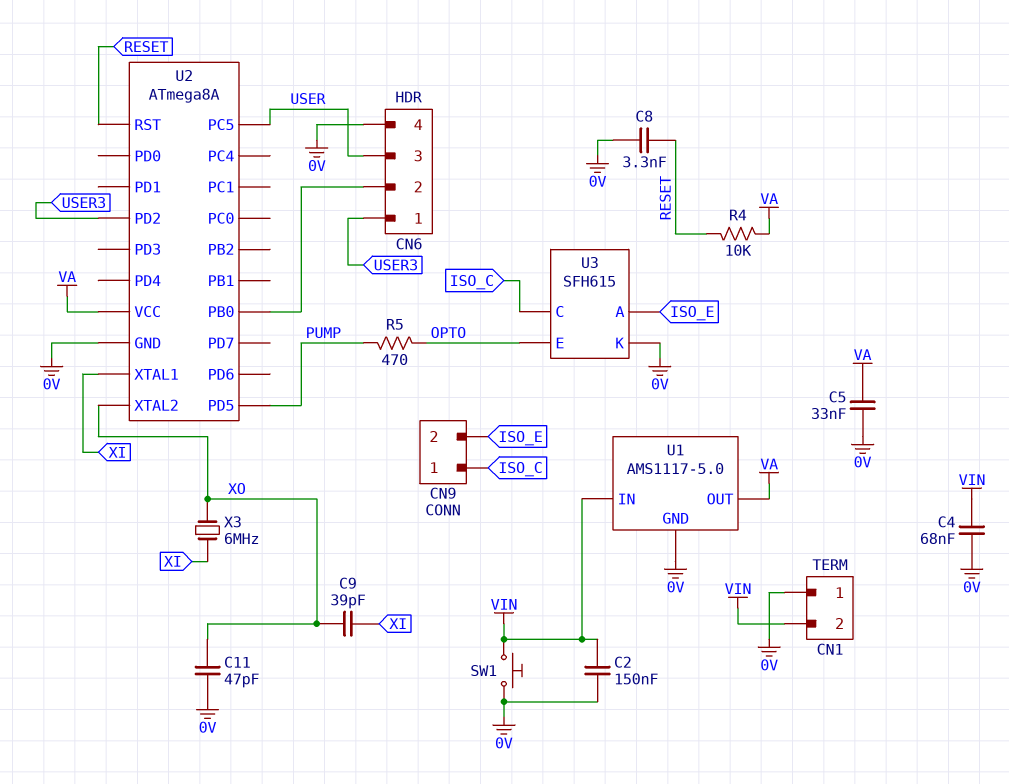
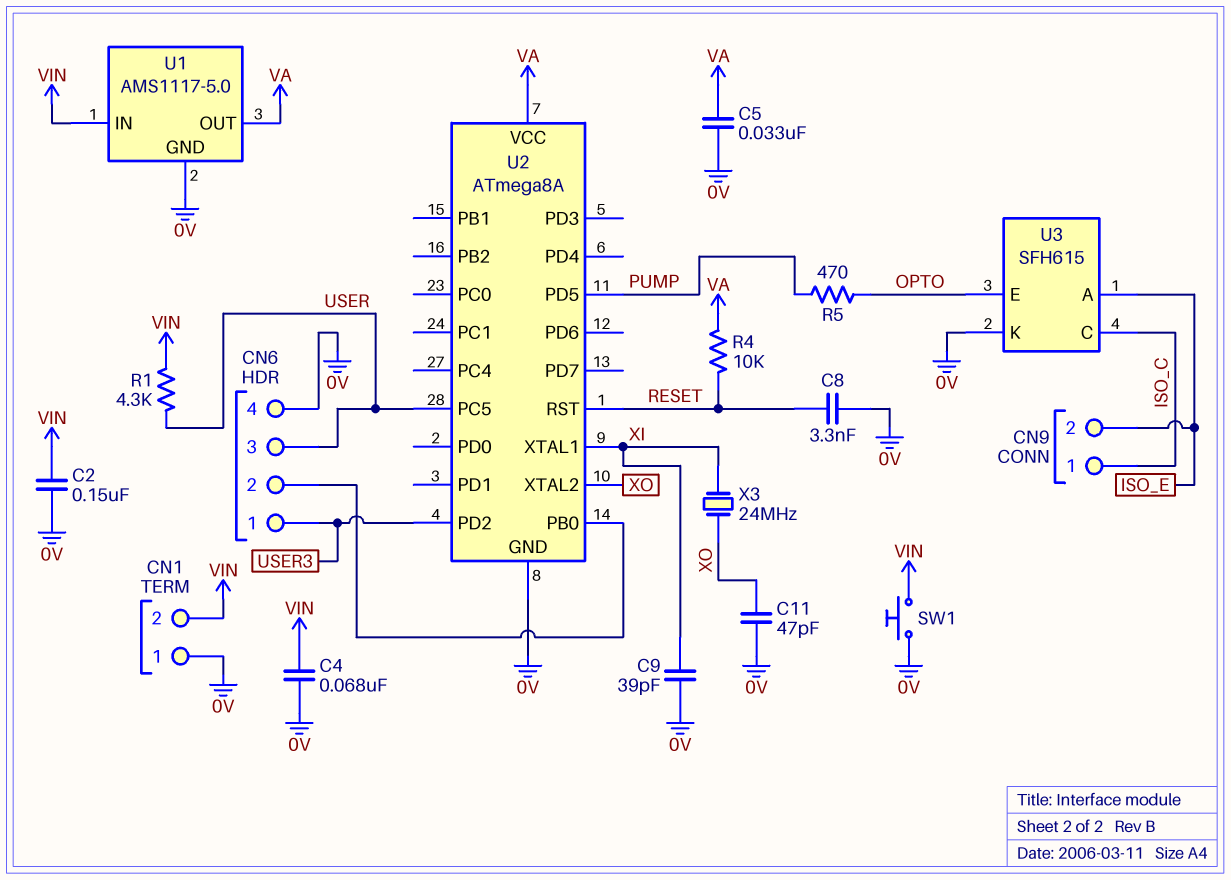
C9: 39pF (XI, XO) -> 39pF (0V, XI)
R1: none -> 4.3k (USER, VIN)
X3: 6MHz (XI, XO) -> 24MHz (XI, XO)

